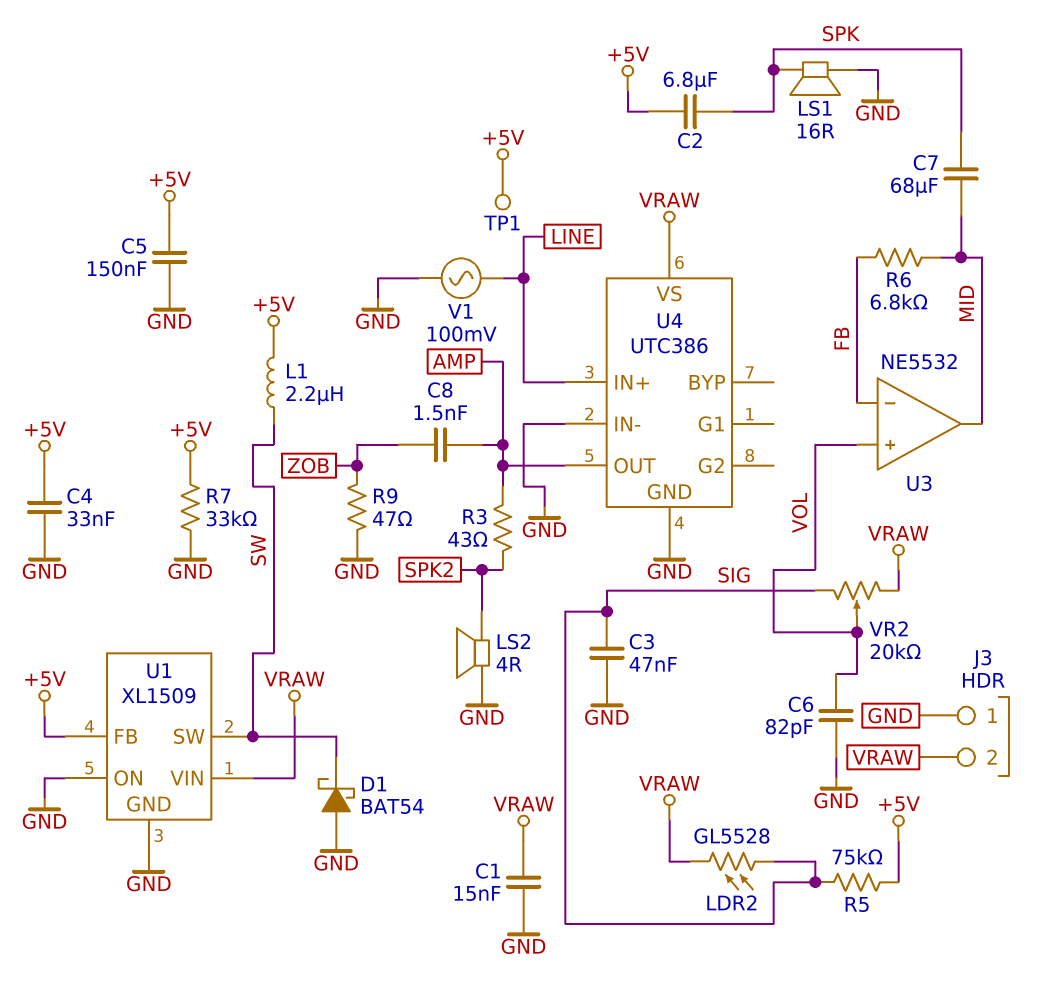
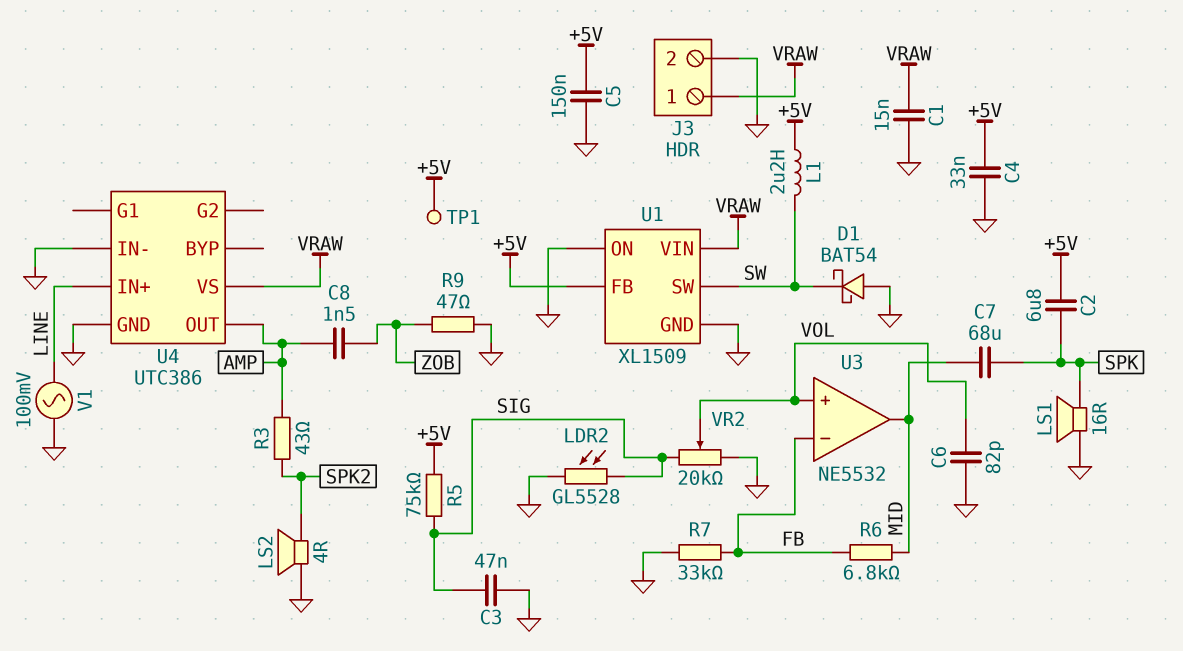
J3 pin 1: GND -> VRAW
J3 pin 2: VRAW -> GND
LDR2: GL5528 (SIG, VRAW) -> GL5528 (GND, SIG)
R7: 33k (+5V, GND) -> 33k (FB, GND)
VR2: 20k (SIG, VRAW, wiper VOL) -> 20k (GND, SIG, wiper VOL)

